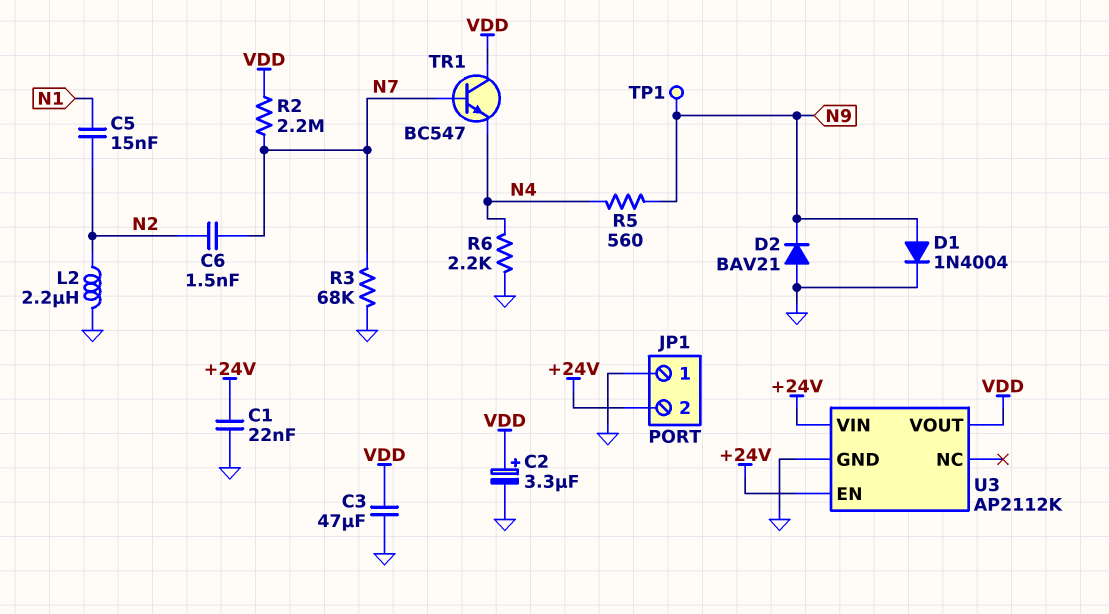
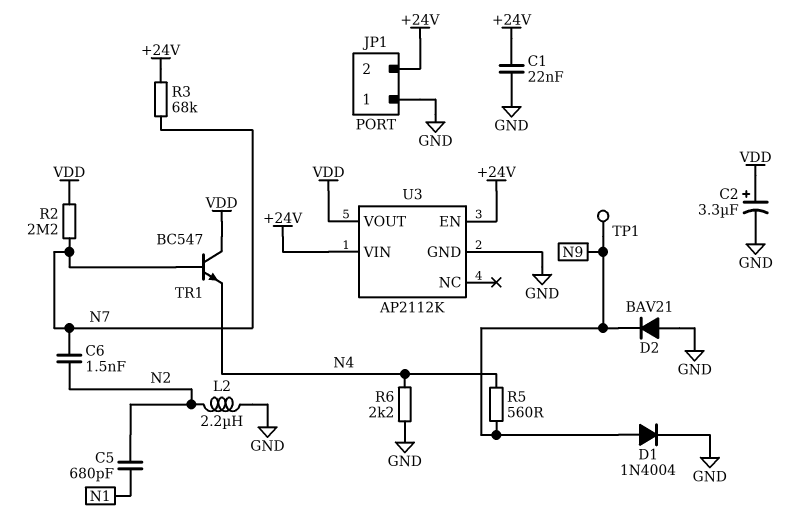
C3: 47uF (GND, VDD) -> none
C5: 15nF (N1, N2) -> 680pF (N1, N2)
R3: 68k (GND, N7) -> 68k (+24V, N7)

